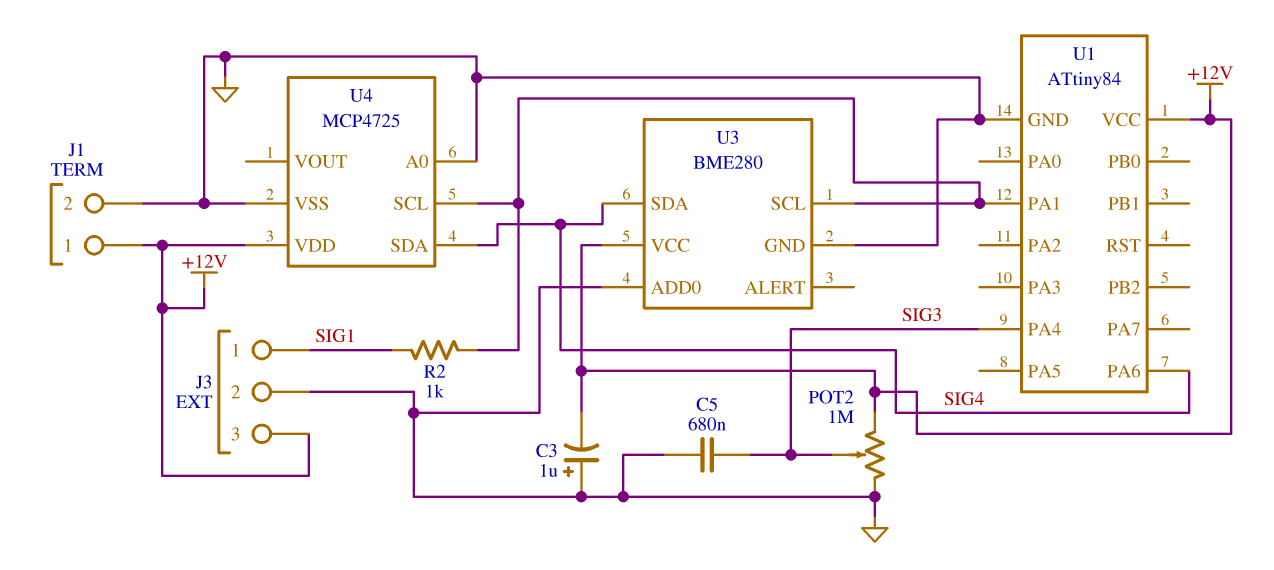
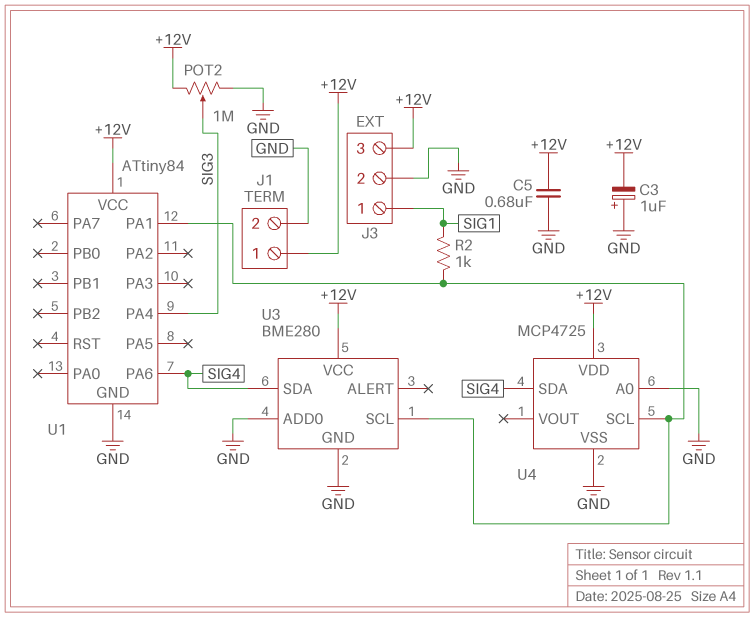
C5: 680nF (GND, SIG3) -> 680nF (+12V, GND)

